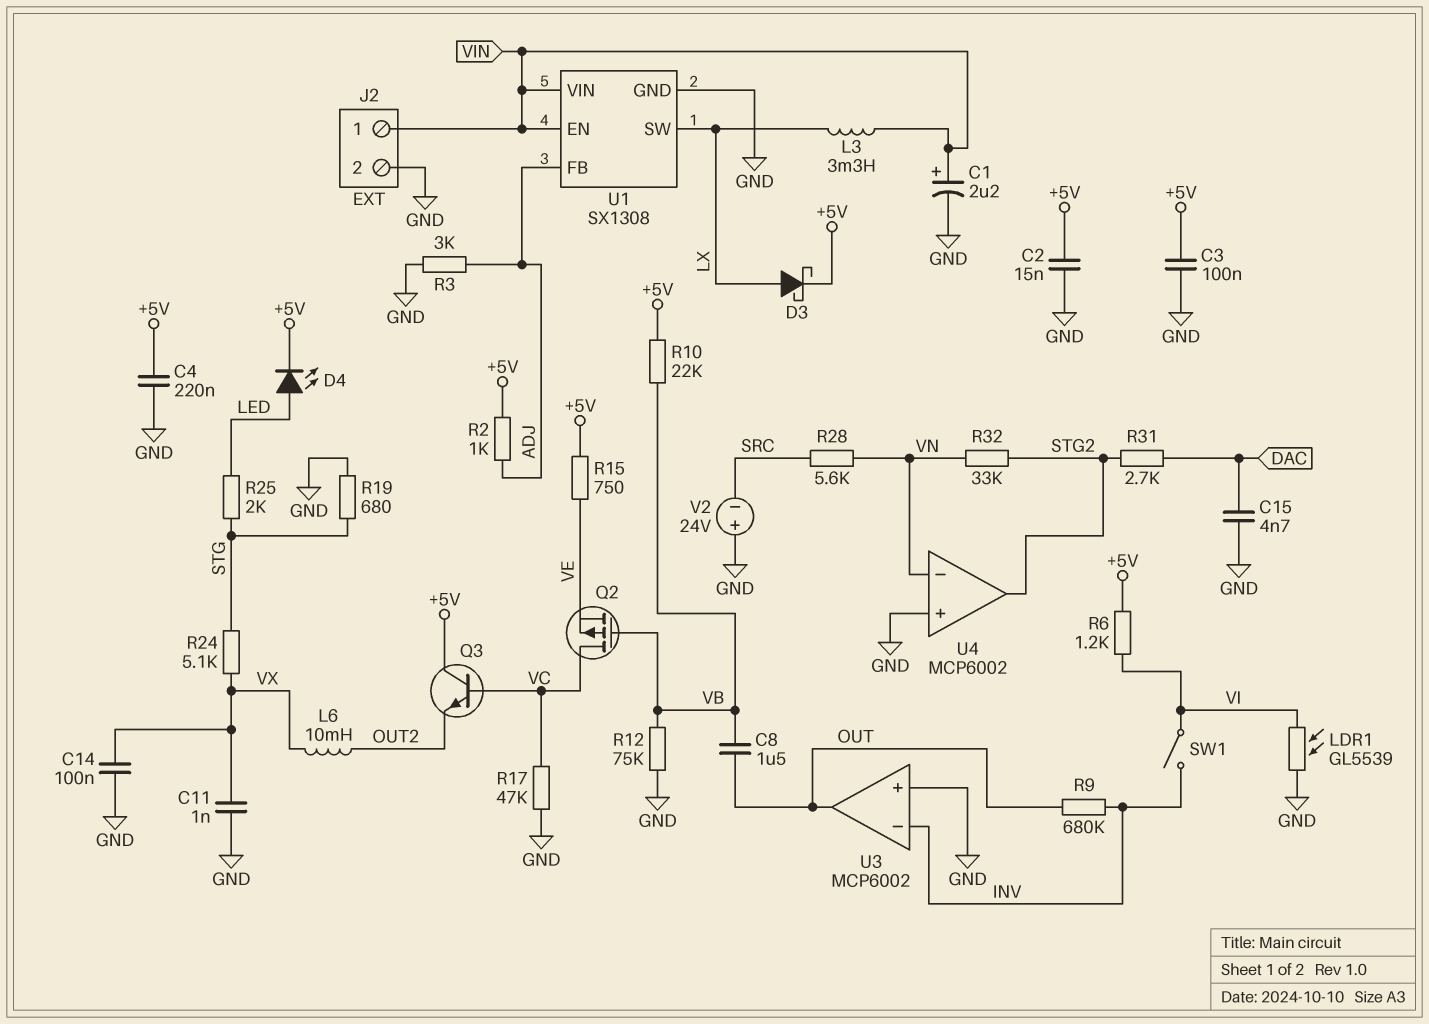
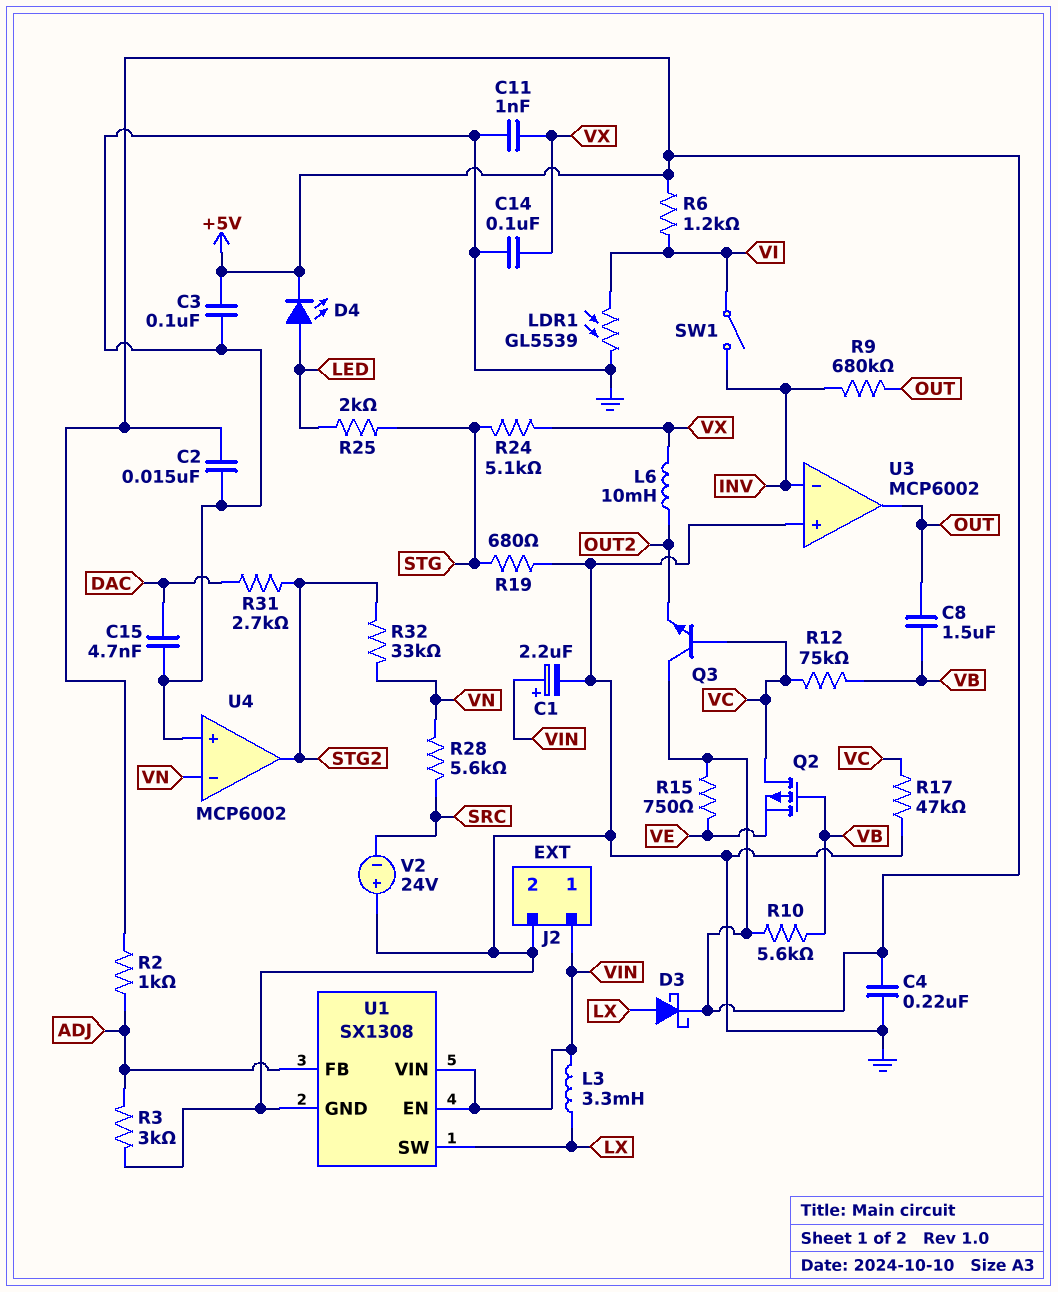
R10: 22k (+5V, VB) -> 5.6k (+5V, VB)
R12: 75k (GND, VB) -> 75k (VB, VC)

